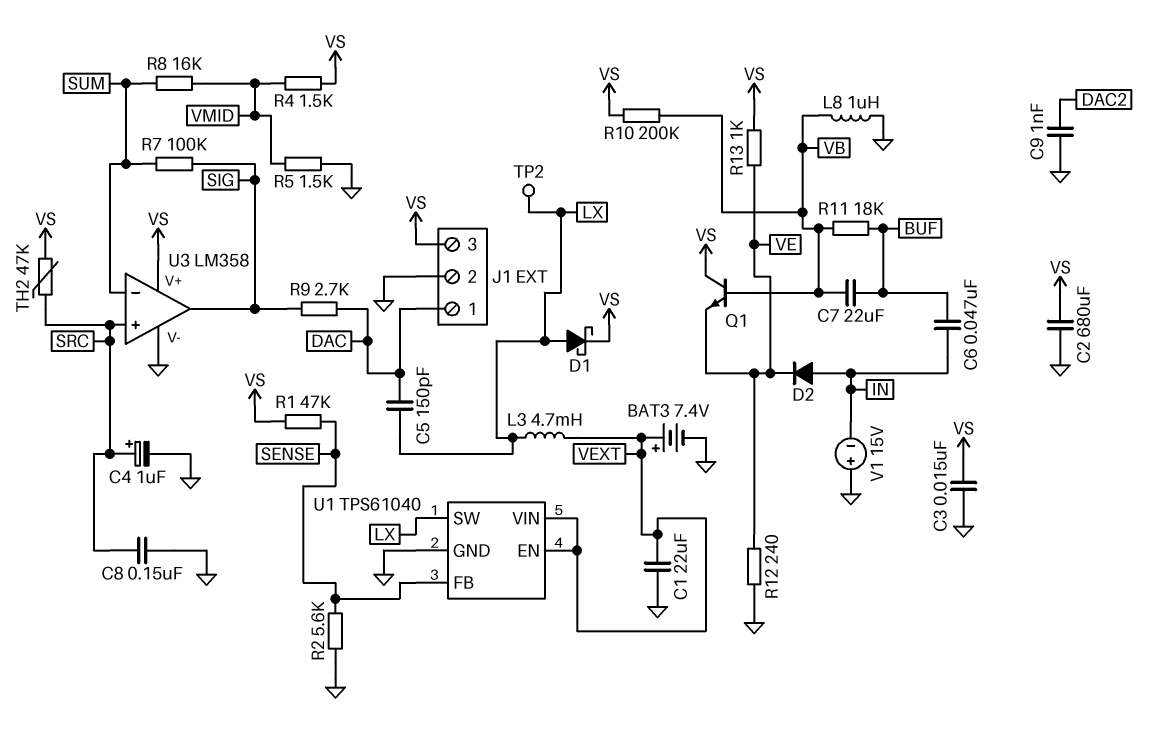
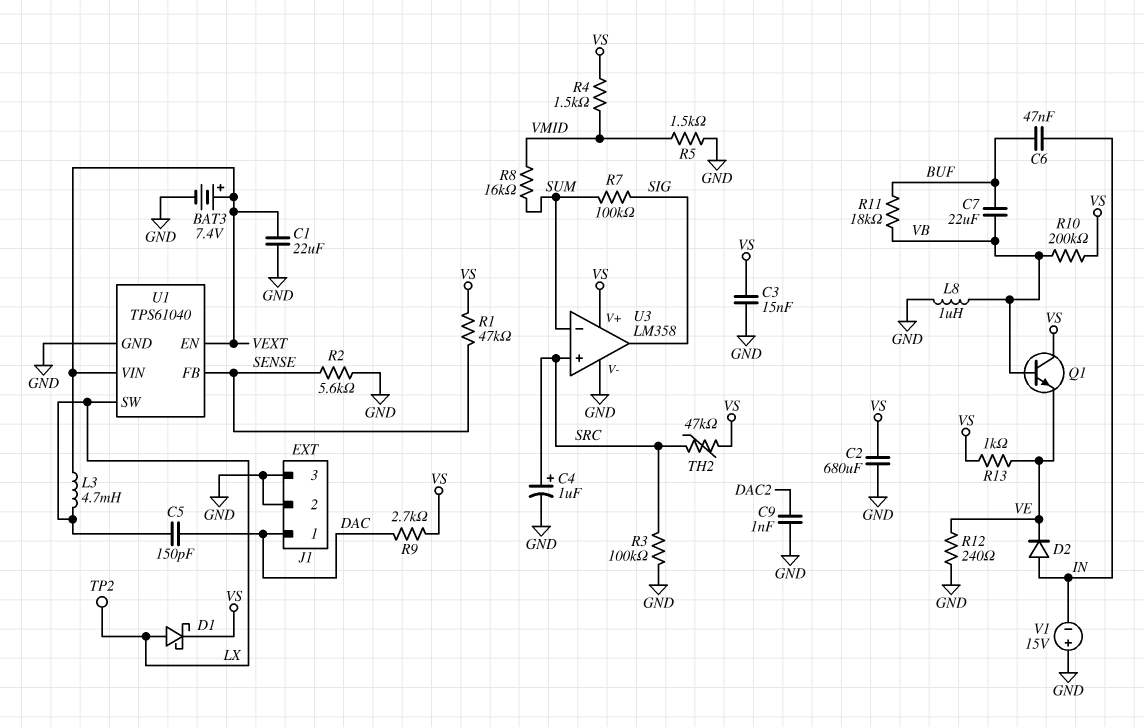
C8: 150nF (GND, SRC) -> none
J1 pin 3: VS -> GND
R3: none -> 100k (GND, SRC)
R9: 2.7k (DAC, SIG) -> 2.7k (DAC, VS)

